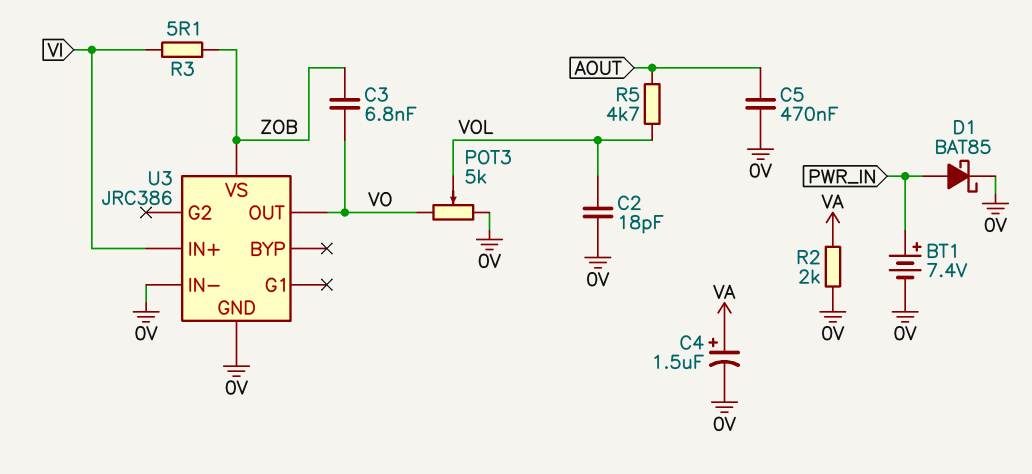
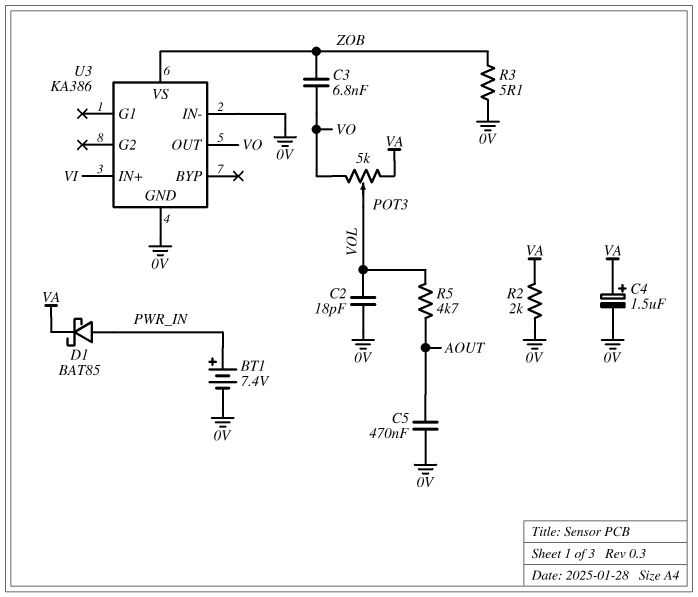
D1: schottky BAT85 (A PWR_IN, K 0V) -> schottky BAT85 (A PWR_IN, K VA)
POT3: 5k (0V, VO, wiper VOL) -> 5k (VA, VO, wiper VOL)
R3: 5.1 (VI, ZOB) -> 5.1 (0V, ZOB)
U3: JRC386 -> KA386

